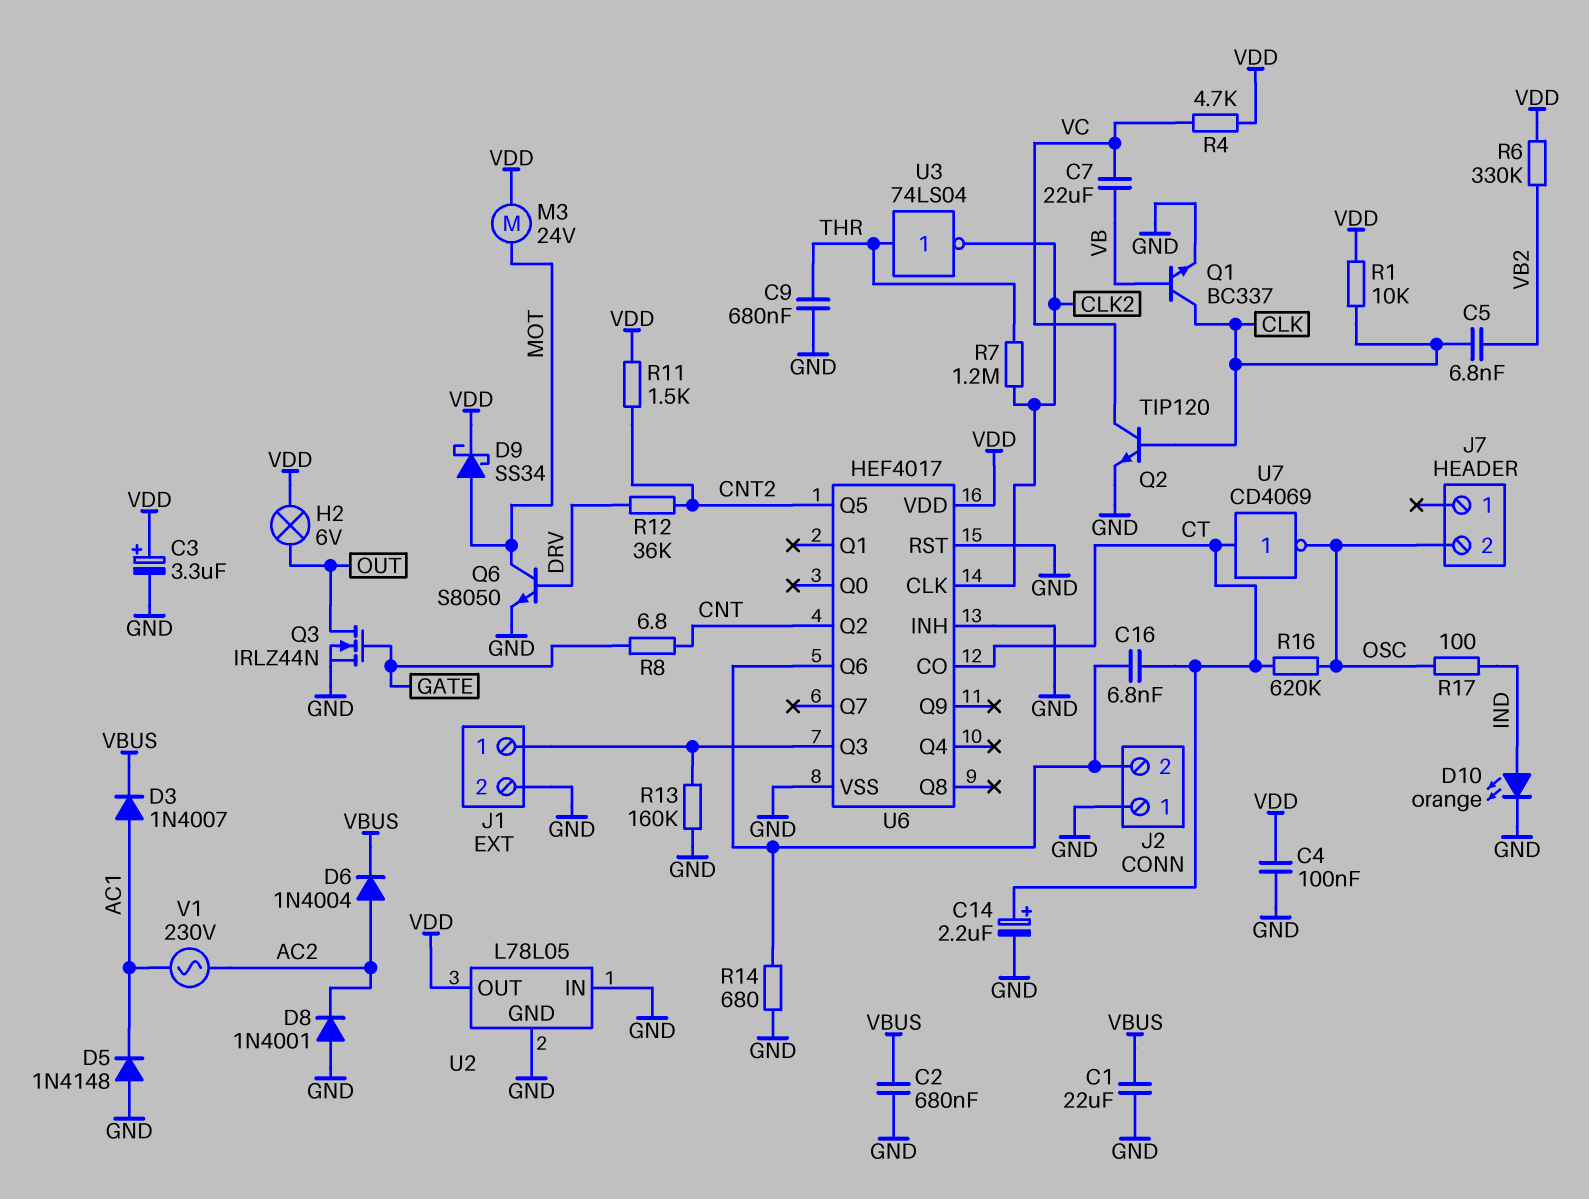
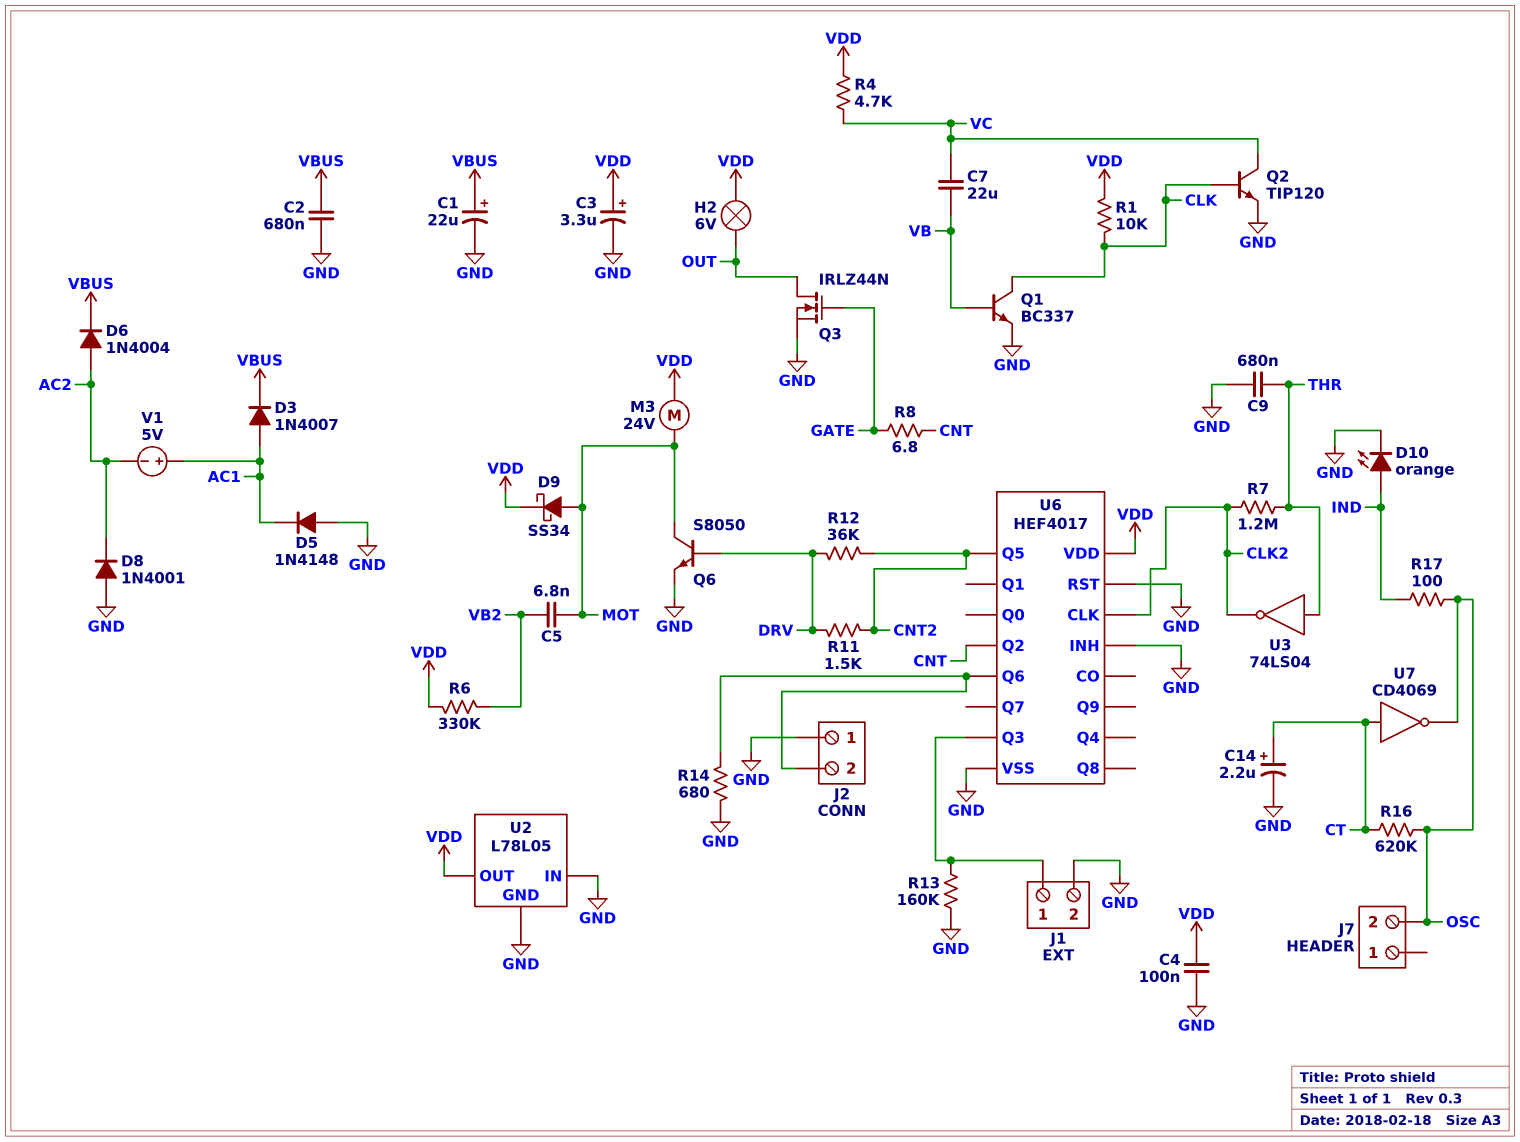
C1: 22uF (GND, VBUS) -> 22uF (plus VBUS, minus GND)
C5: 6.8nF (CLK, VB2) -> 6.8nF (MOT, VB2)
C16: 6.8nF (CT, J2/2) -> none
R11: 1.5k (CNT2, VDD) -> 1.5k (CNT2, DRV)
U6 pin CO: CT -> none
V1: AC 230V (AC1, AC2) -> 5V (plus AC1, minus AC2)

